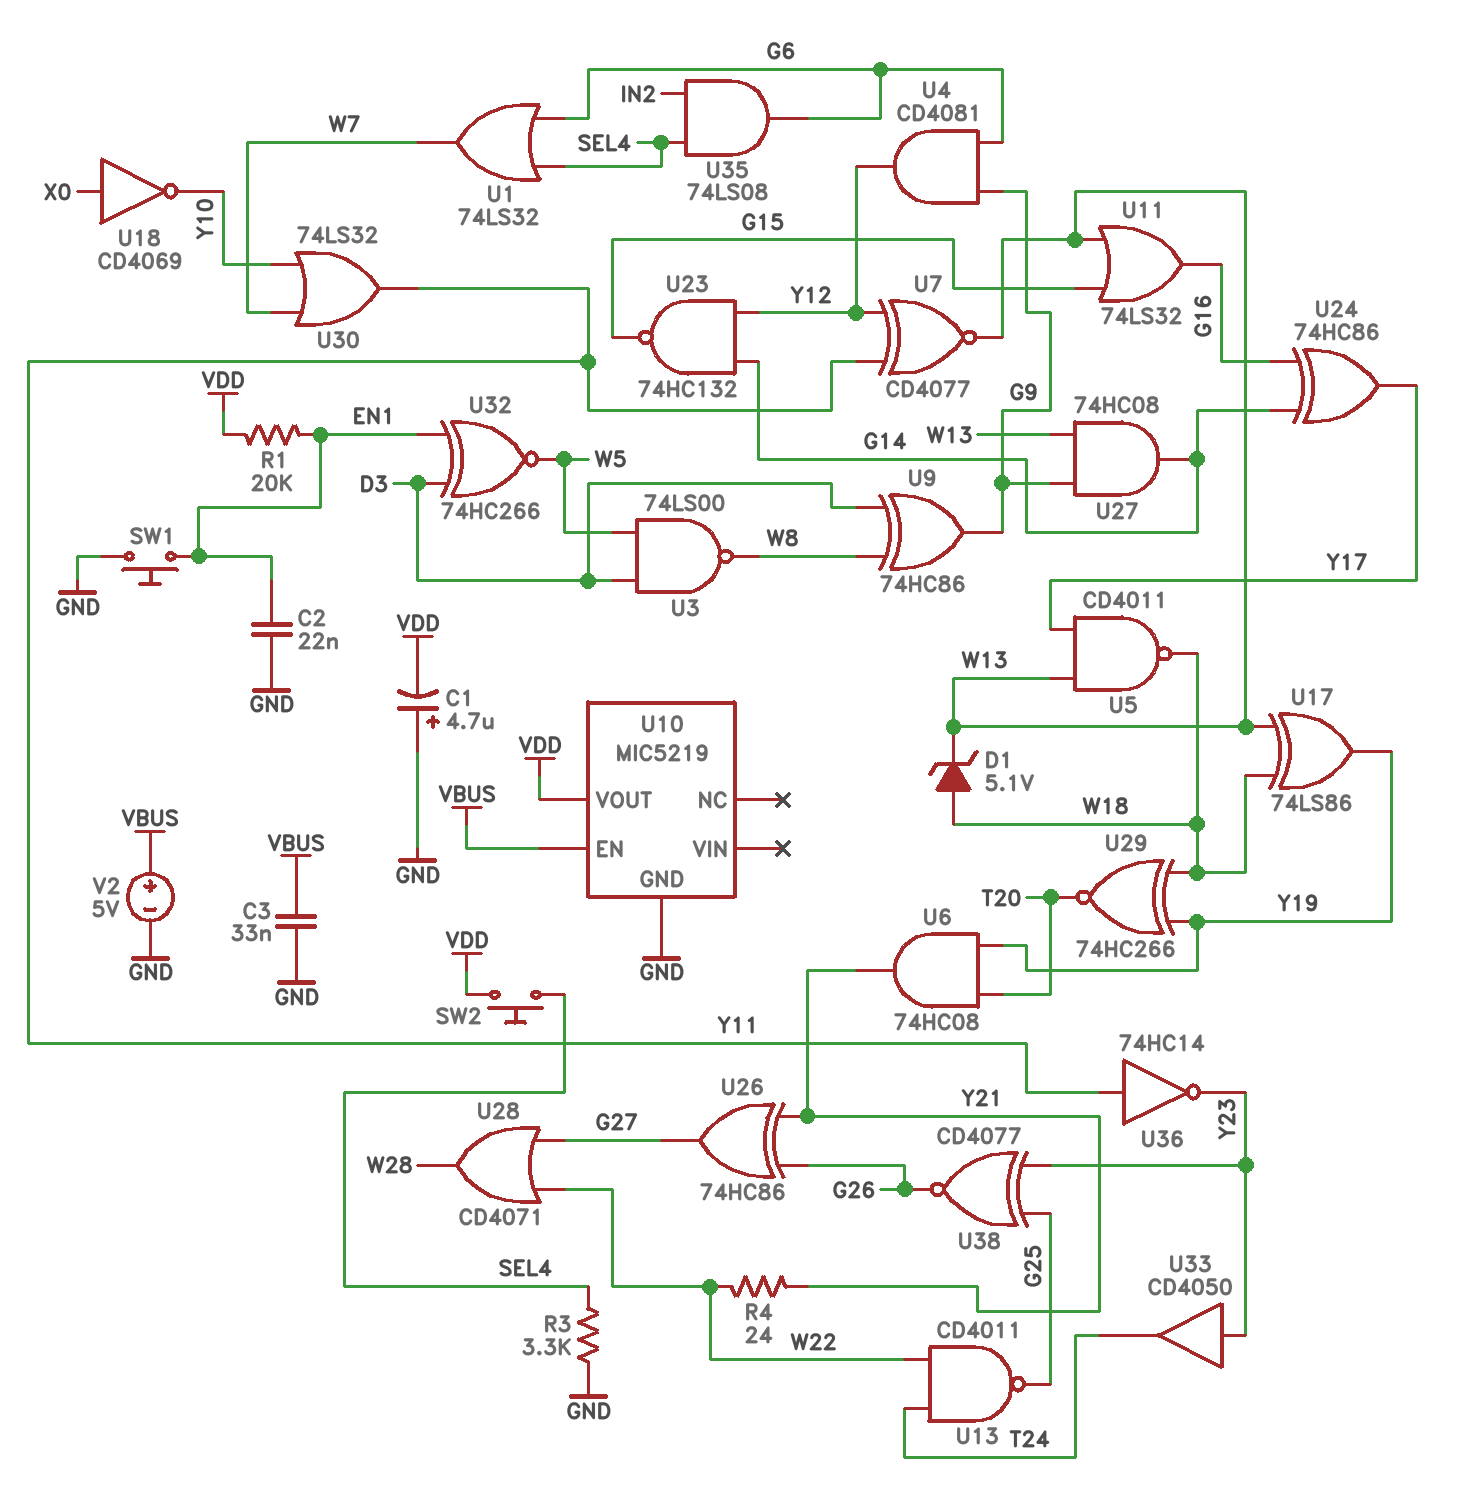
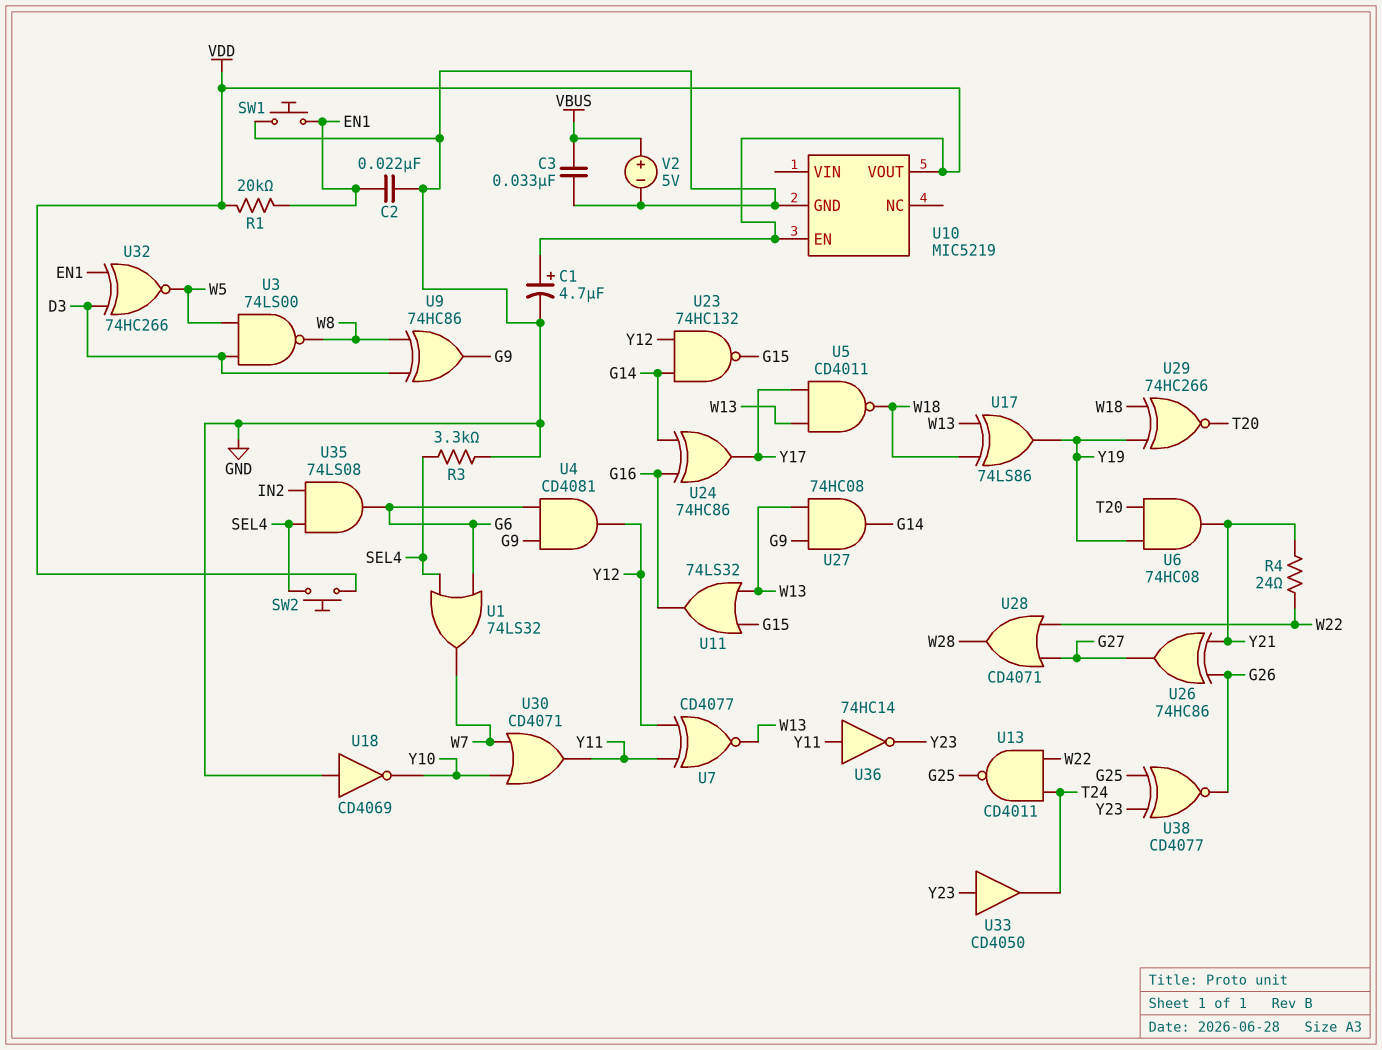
C1: 4.7uF (plus GND, minus VDD) -> 4.7uF (plus VDD, minus GND)
D1: zener 5.1V (A W18, K W13) -> none
U10 pin EN: VBUS -> VDD
U18: NOT CD4069 (in X0, out Y10) -> NOT CD4069 (in GND, out Y10)
U30: OR 74LS32 (in W7, in Y10, out Y11) -> OR CD4071 (in W7, in Y10, out Y11)

